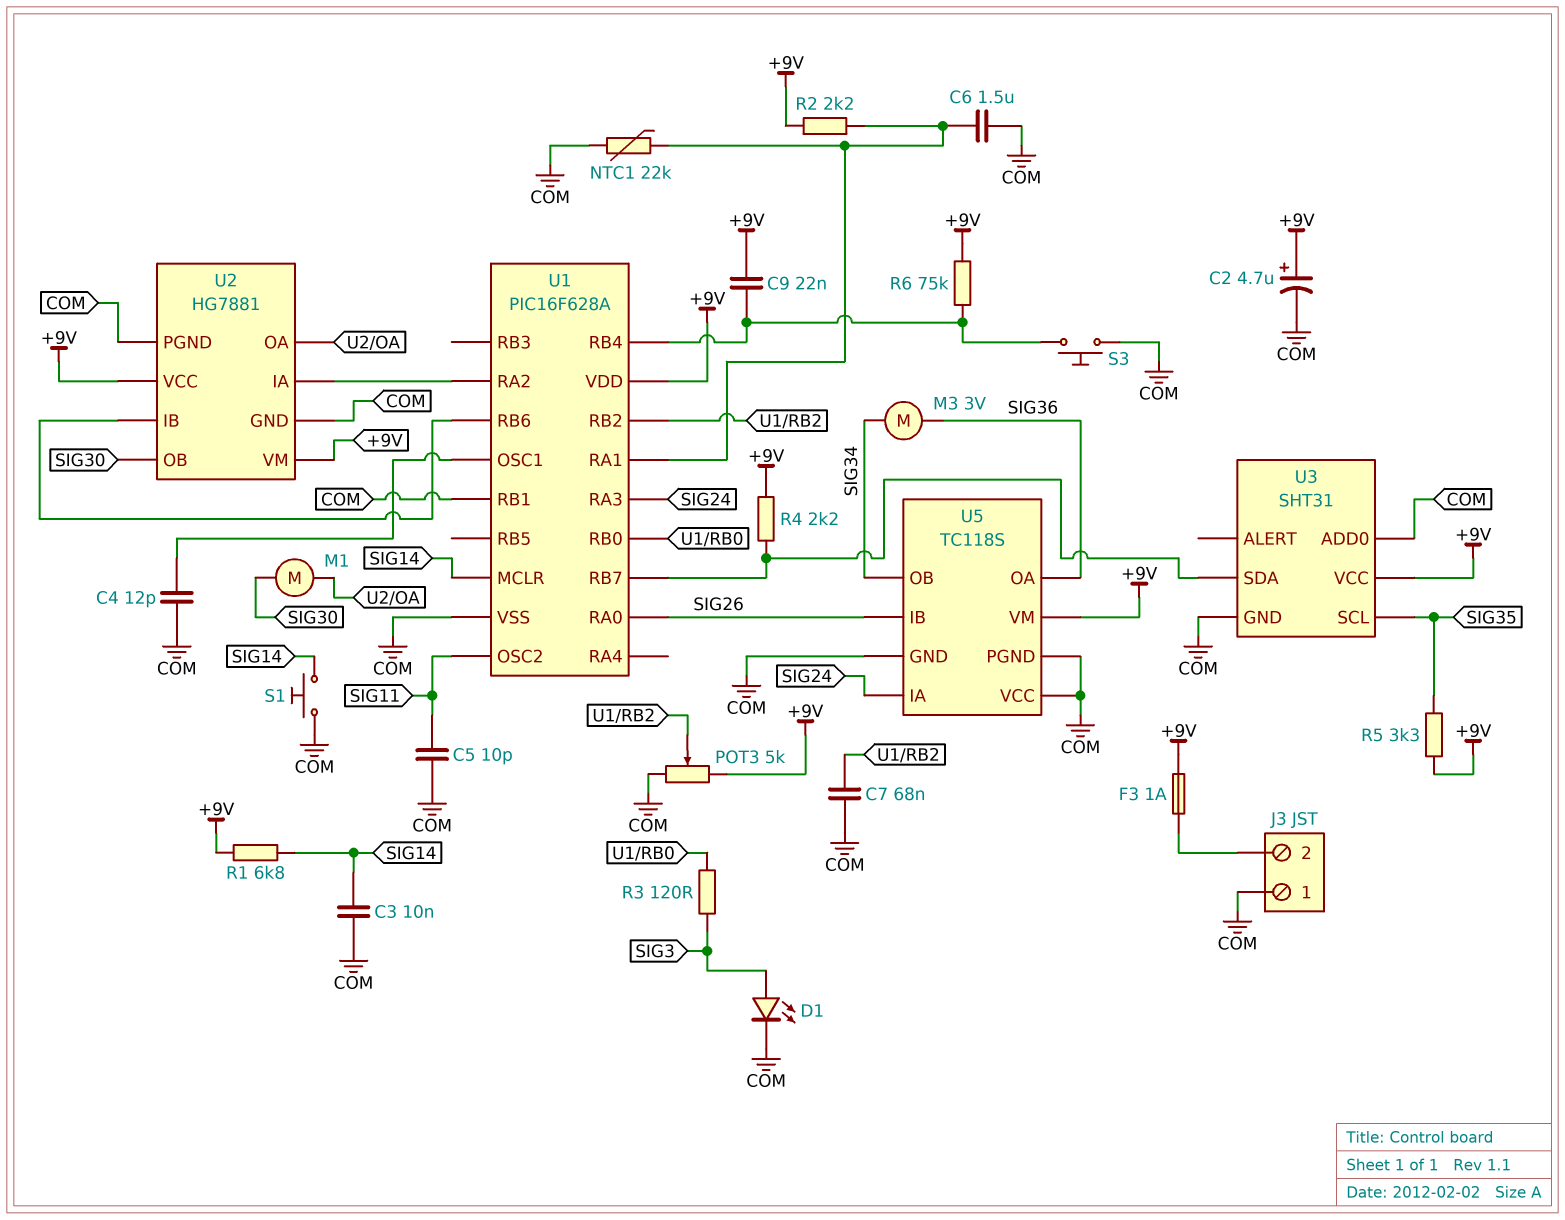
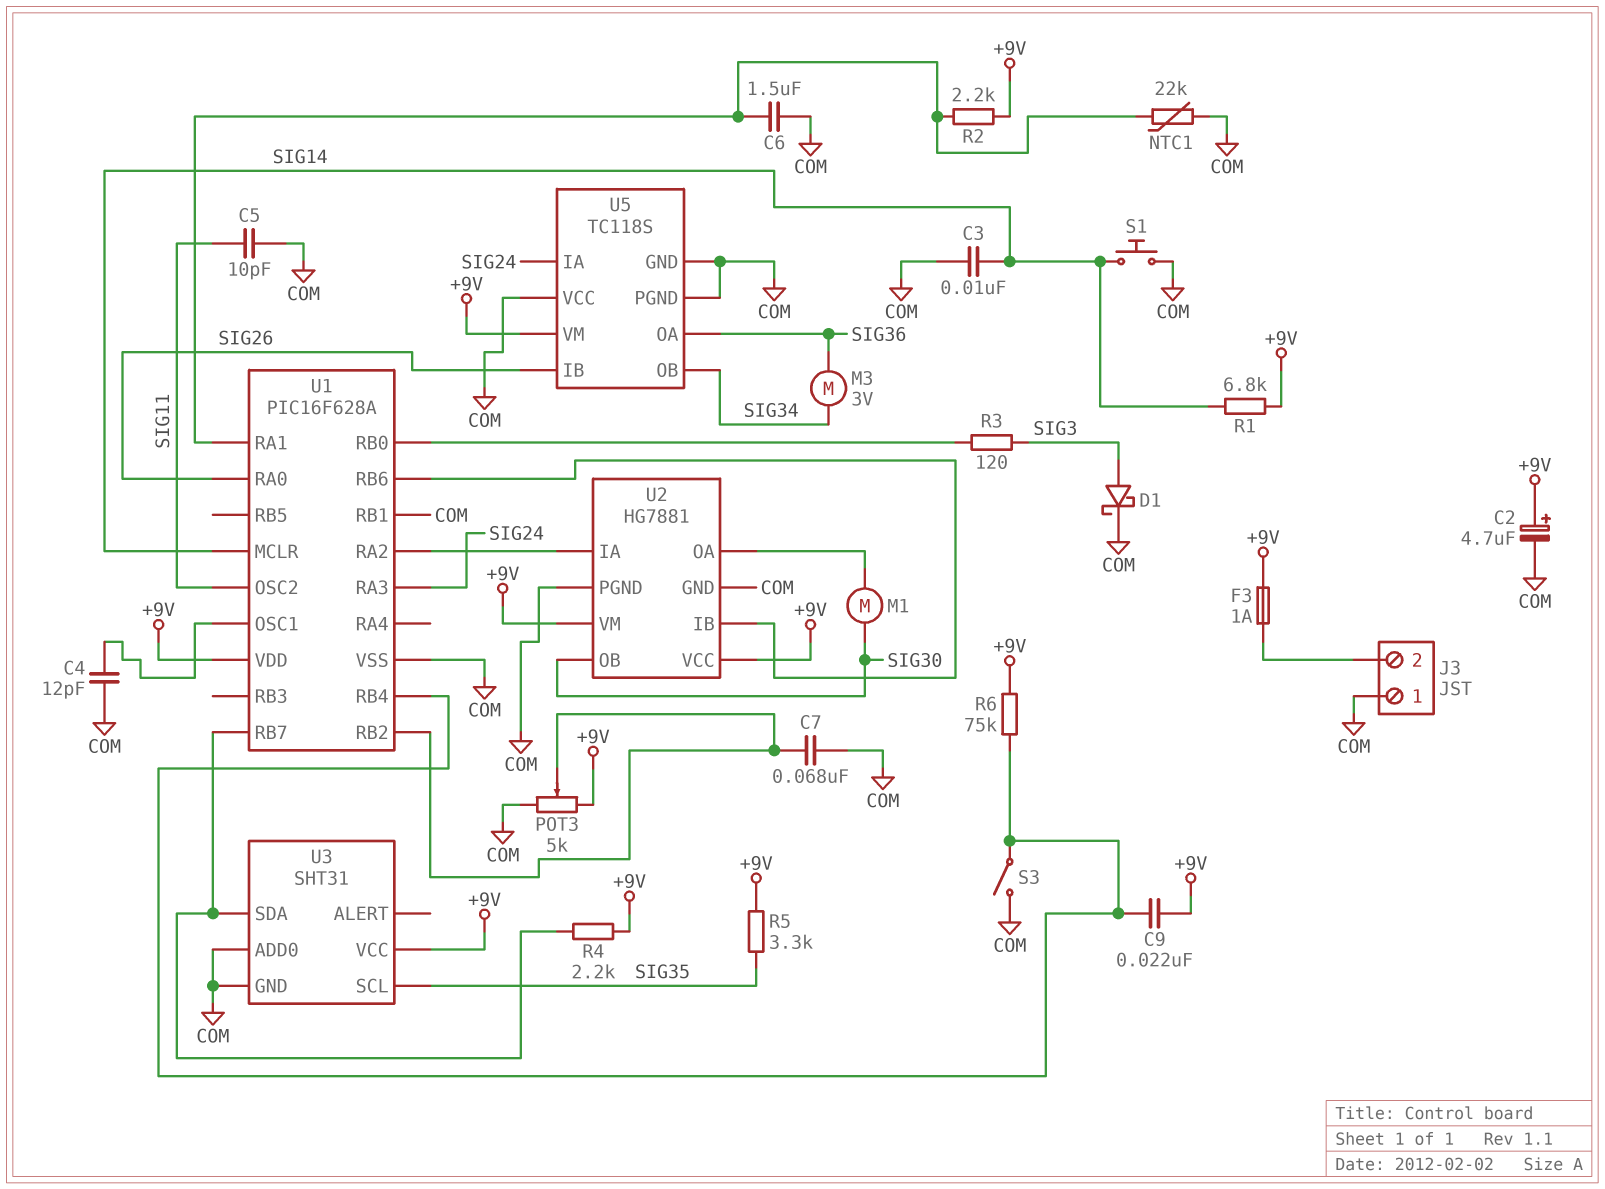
D1: LED (A SIG3, K COM) -> schottky (A SIG3, K COM)
S3: button (COM, U1/RB4) -> switch (COM, U1/RB4)

